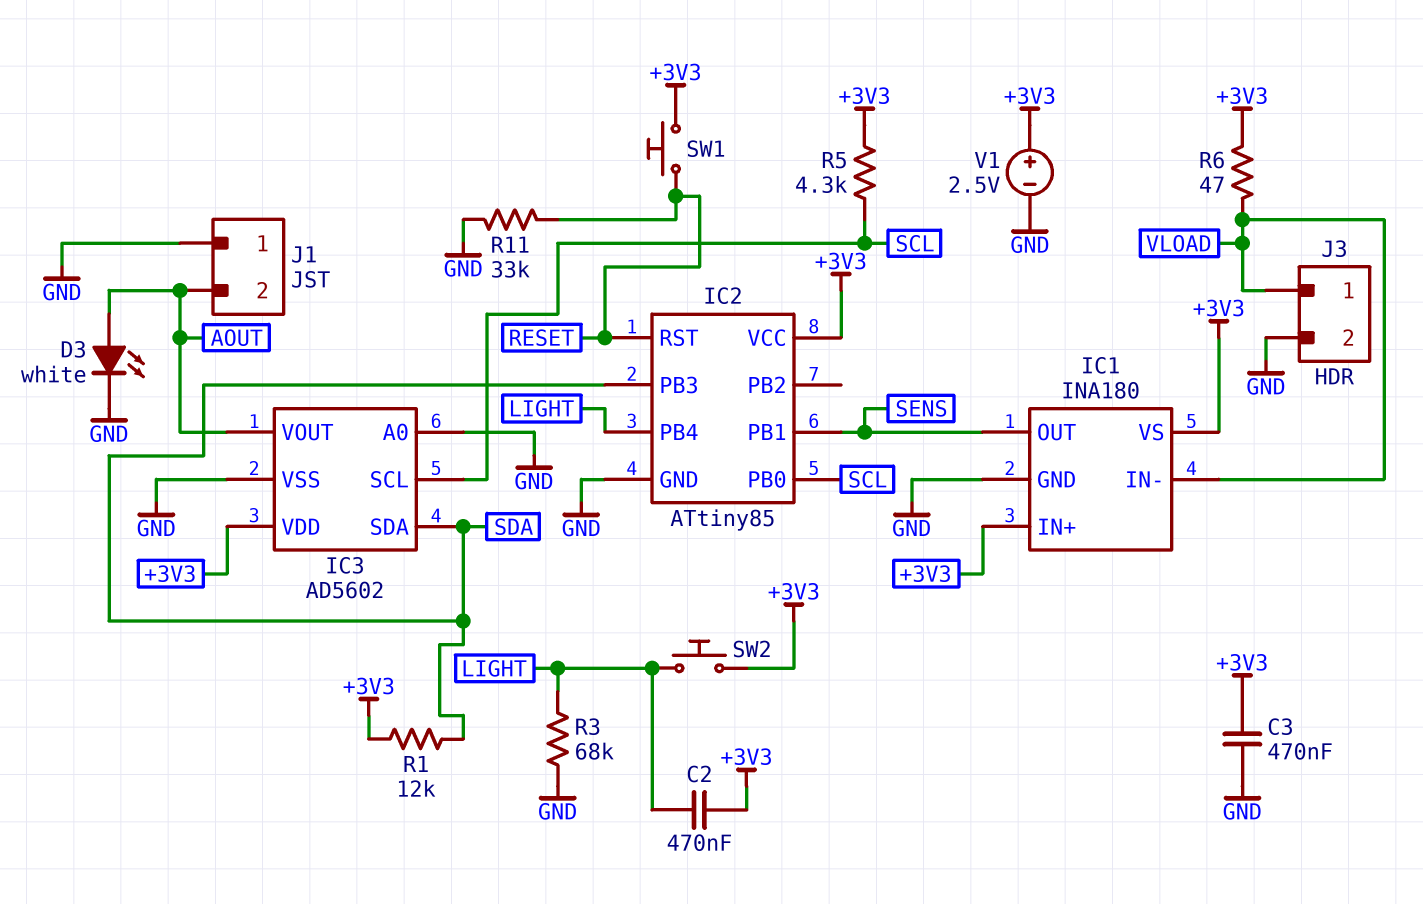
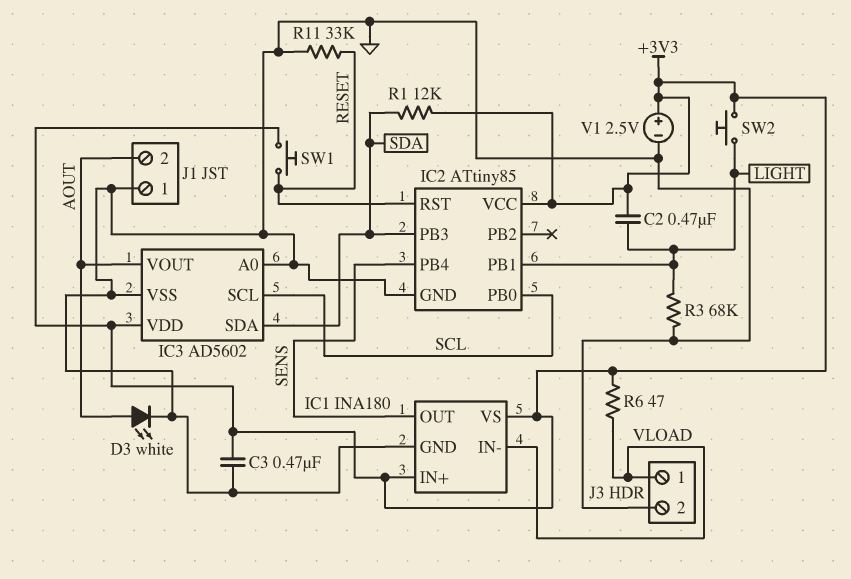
IC2 pin PB1: SENS -> LIGHT
IC2 pin PB4: LIGHT -> SENS
R5: 4.3k (+3V3, SCL) -> none

